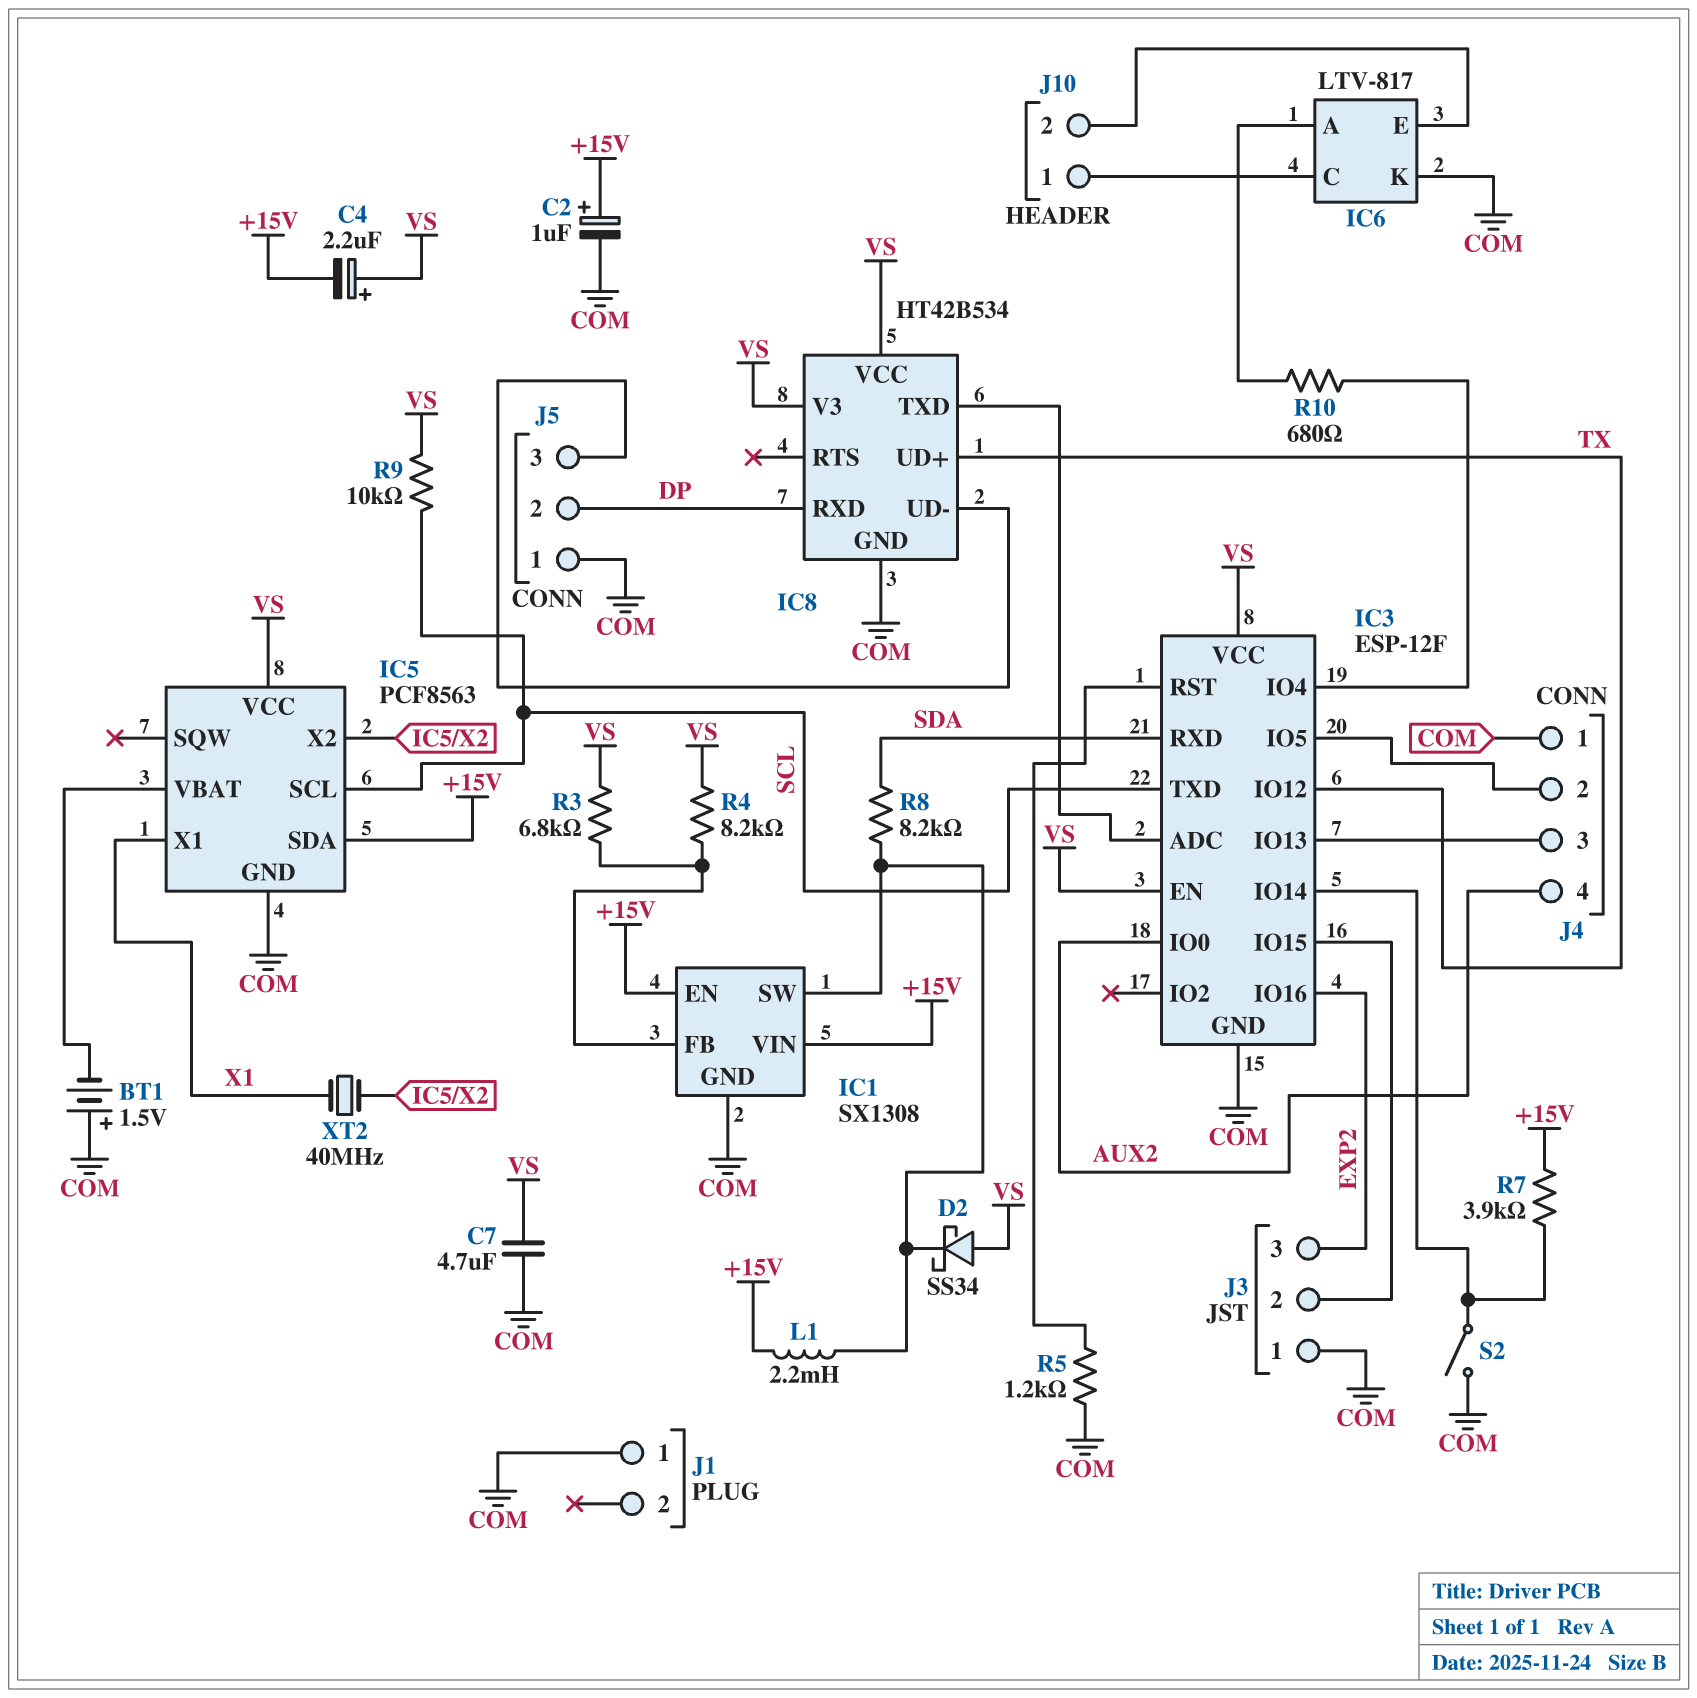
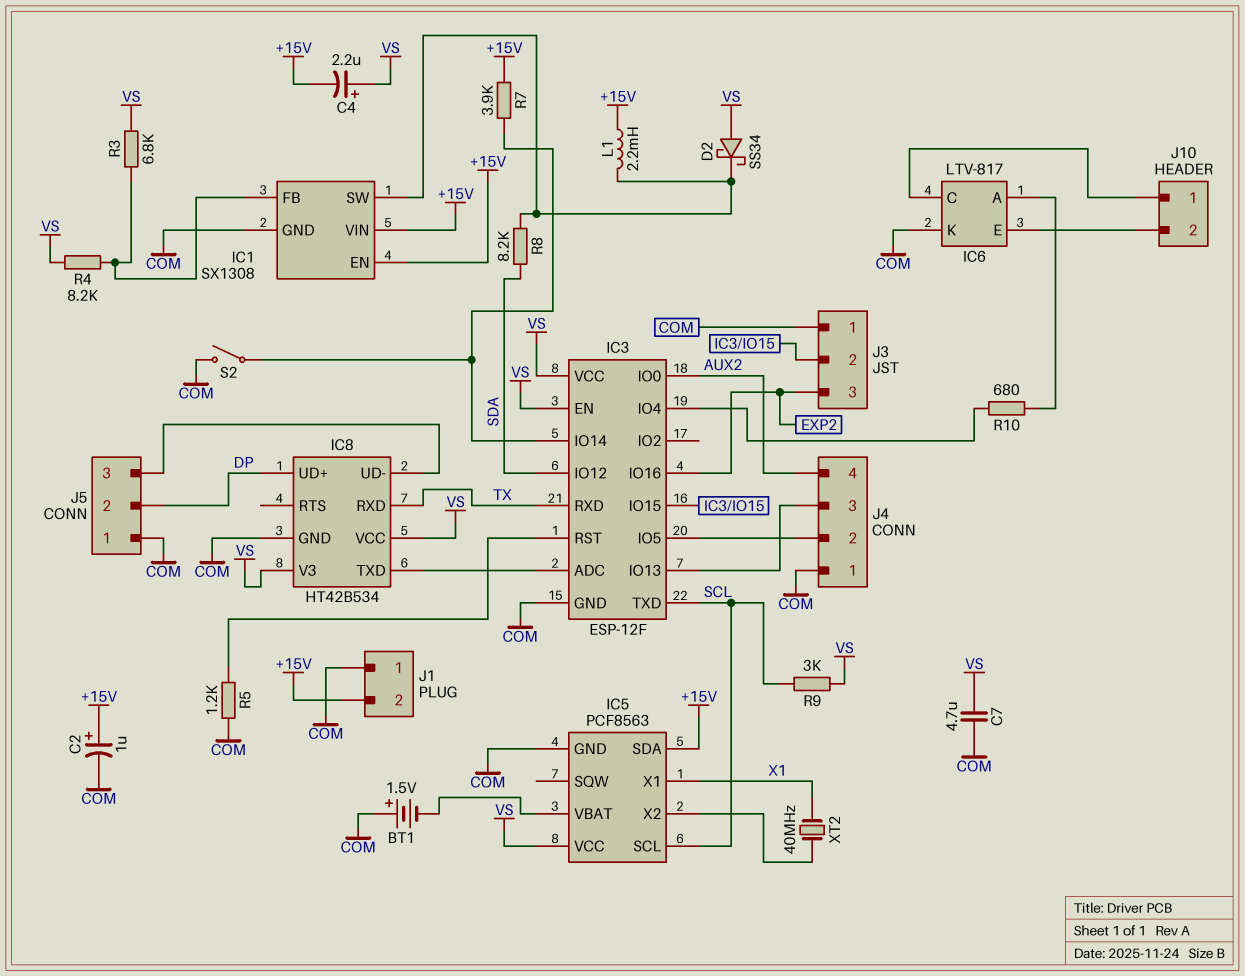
IC3 pin IO12: TX -> SDA
IC3 pin RXD: SDA -> TX
IC8 pin RXD: DP -> TX
IC8 pin UD+: TX -> DP
J1 pin 2: none -> +15V
R9: 10k (SCL, VS) -> 3k (SCL, VS)

